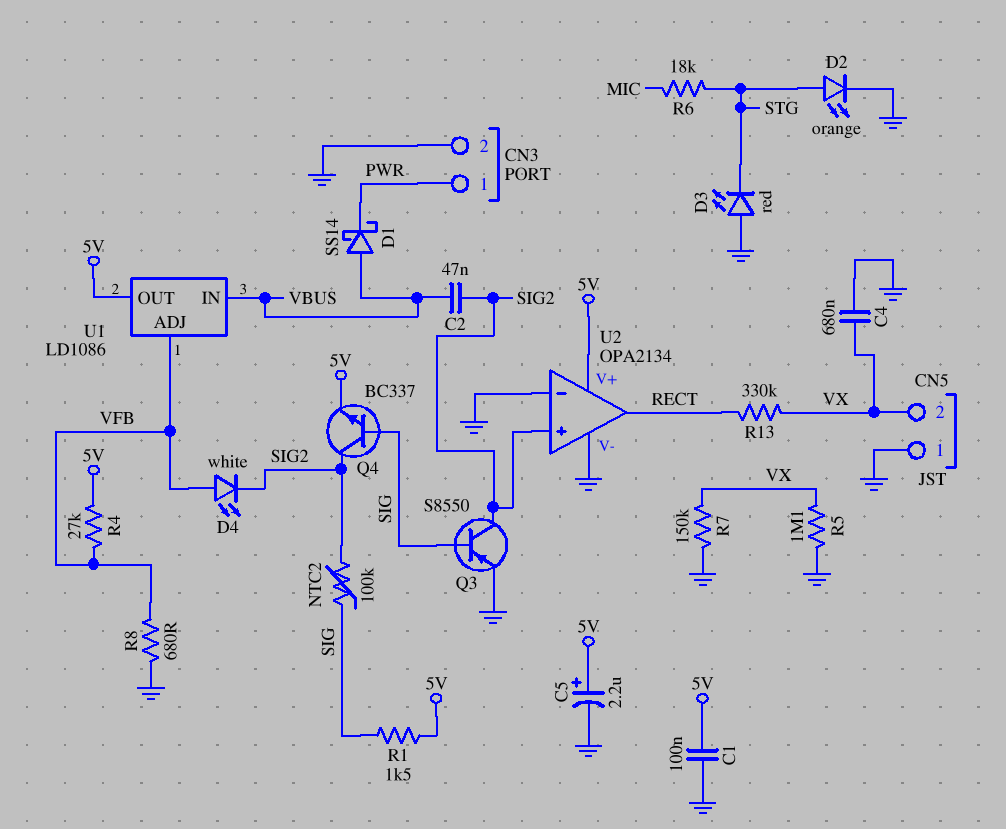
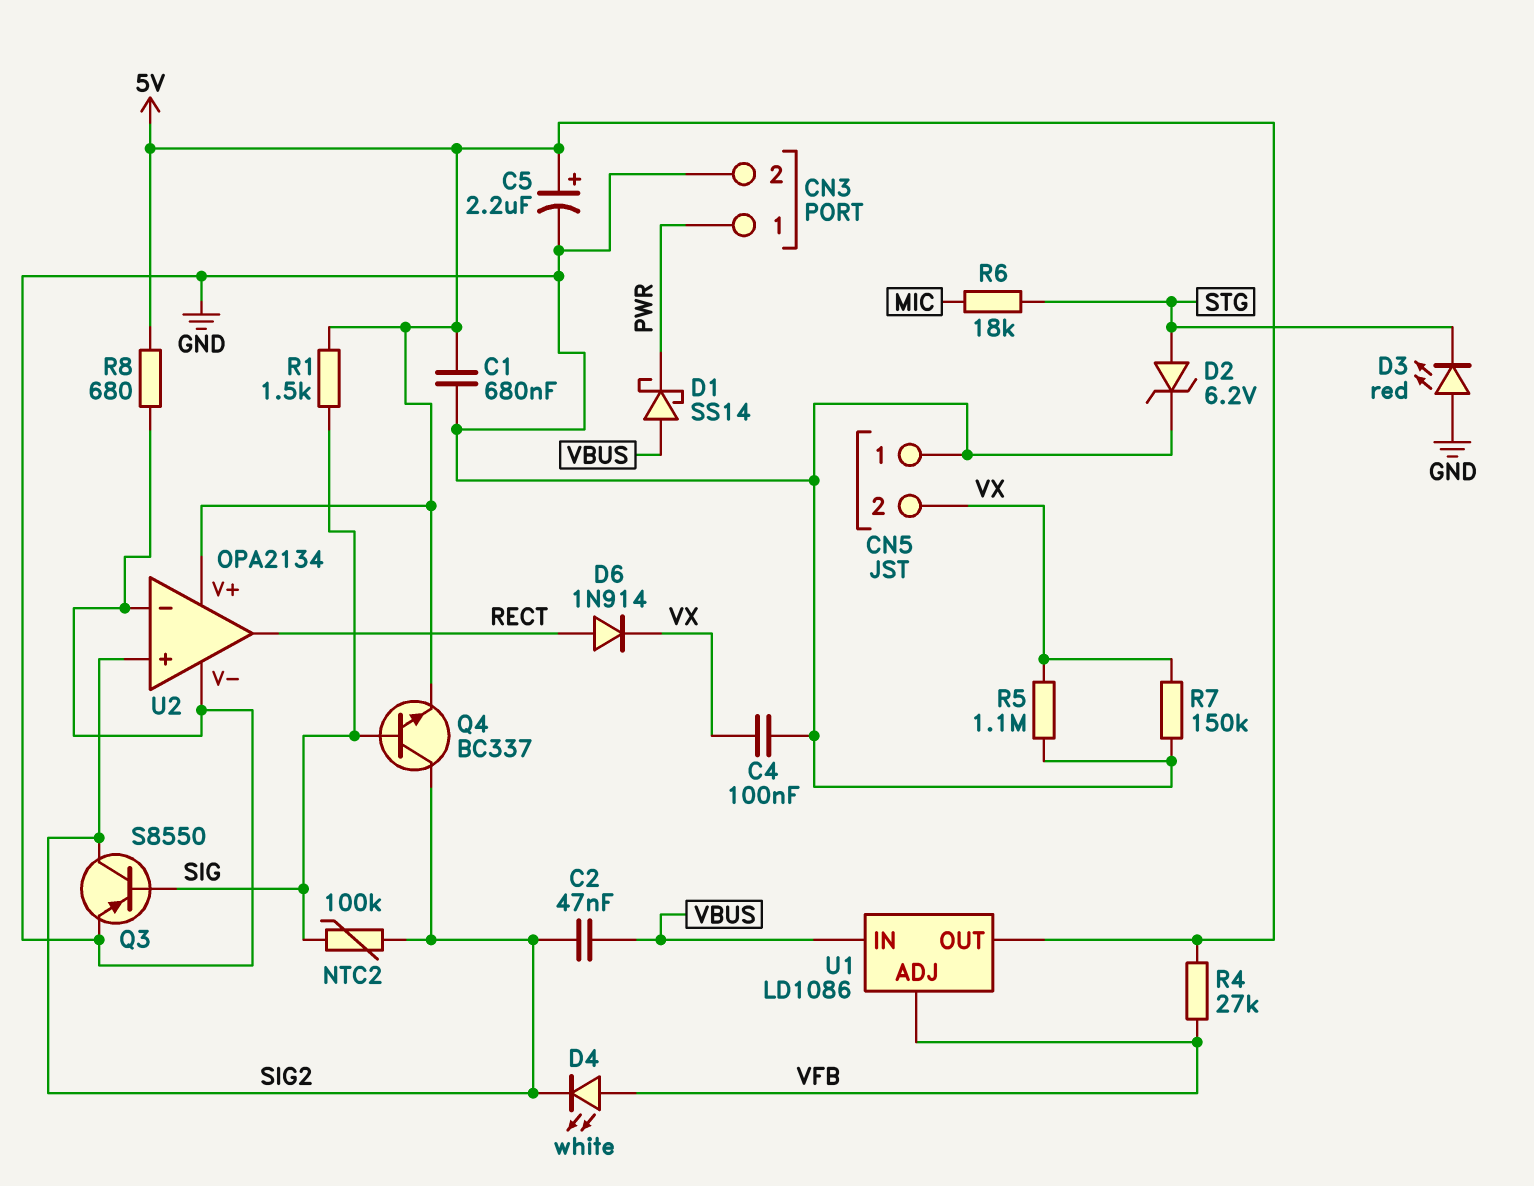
C1: 100nF (5V, GND) -> 680nF (5V, GND)
C4: 680nF (GND, VX) -> 100nF (GND, VX)
D2: LED orange (A STG, K GND) -> zener 6.2V (A STG, K GND)
D6: none -> diode 1N914 (A RECT, K VX)
R8: 680 (GND, VFB) -> 680 (5V, GND)
R13: 330k (RECT, VX) -> none

